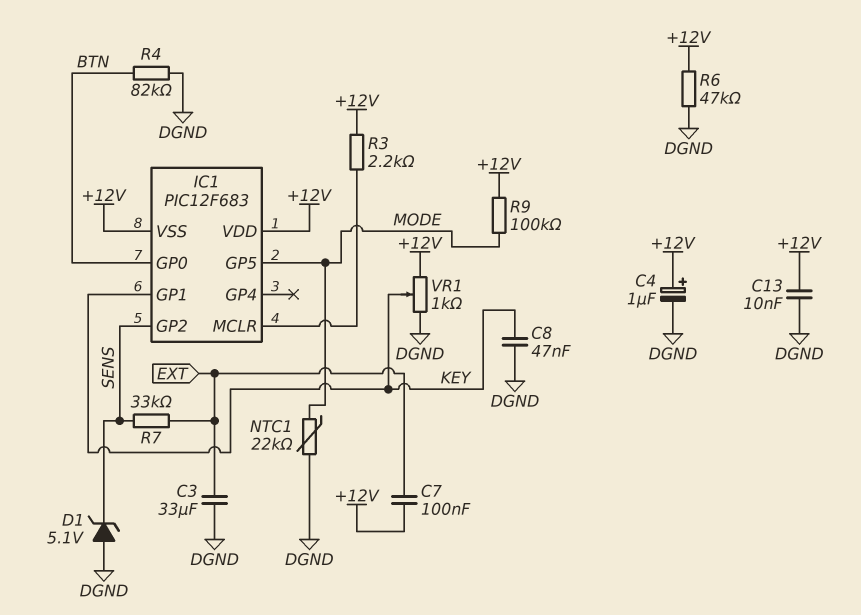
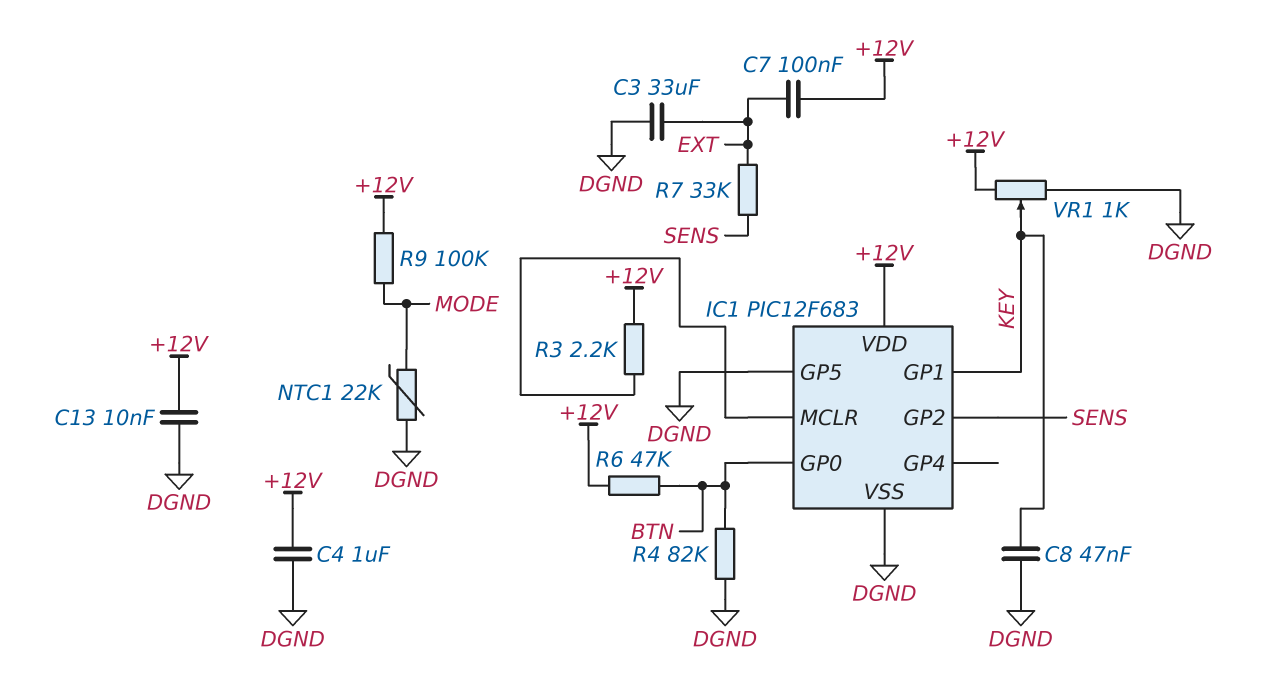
C4: 1uF (plus +12V, minus DGND) -> 1uF (+12V, DGND)
D1: zener 5.1V (A DGND, K SENS) -> none
IC1 pin GP5: MODE -> DGND
IC1 pin VSS: +12V -> DGND
R6: 47k (+12V, DGND) -> 47k (+12V, BTN)

